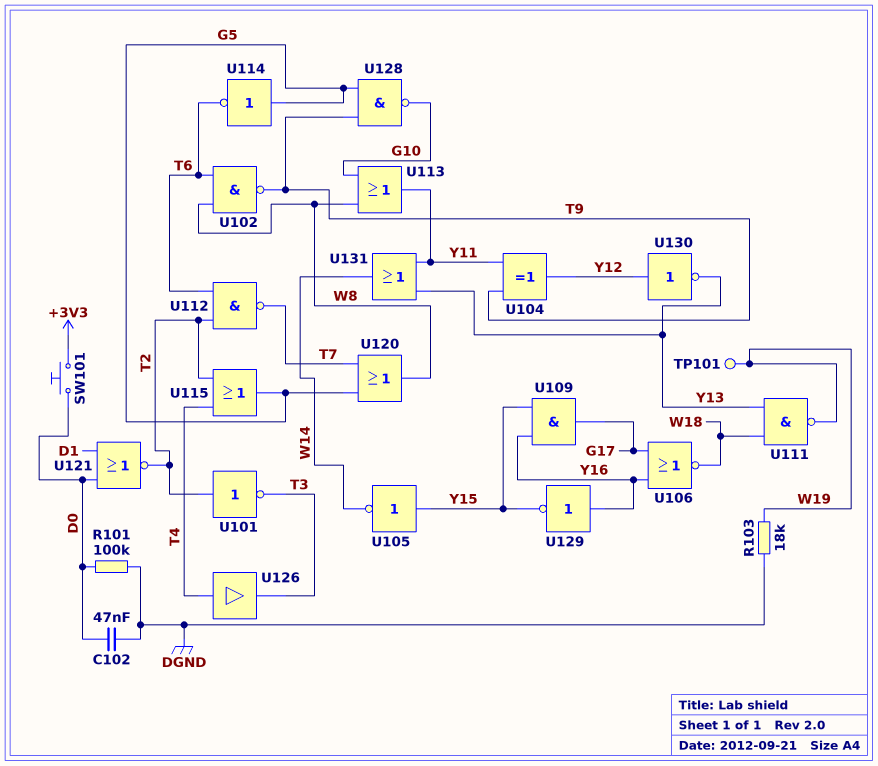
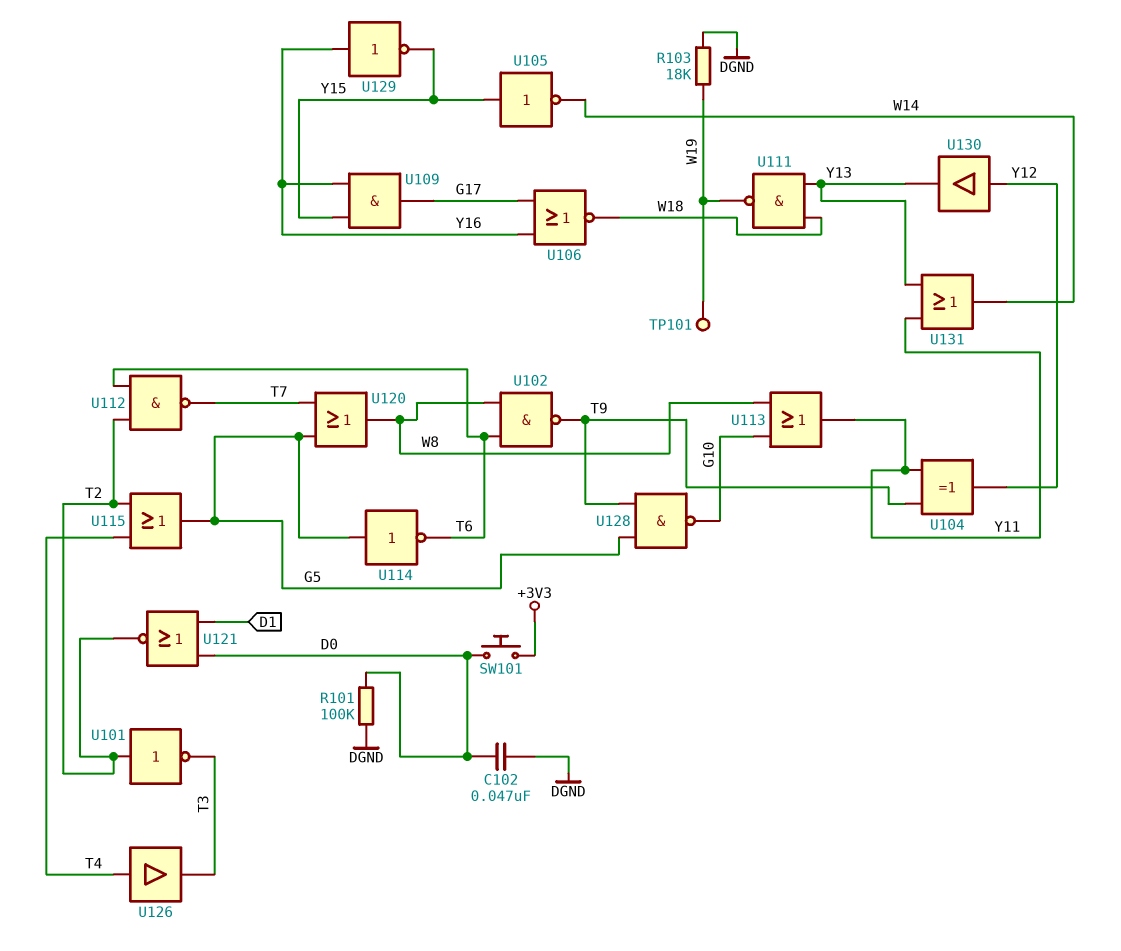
U130: NOT (in Y12, out Y13) -> buffer (in Y12, out Y13)

